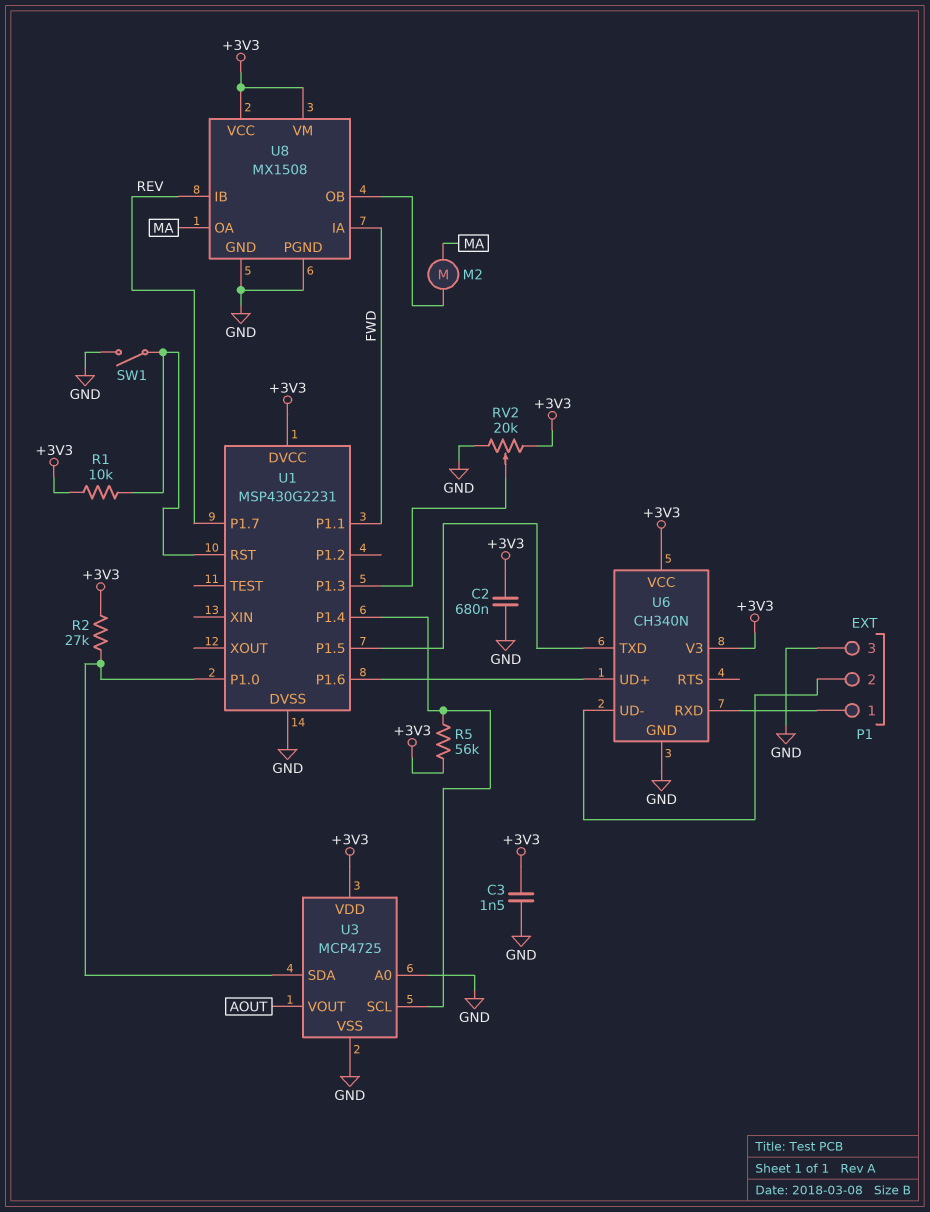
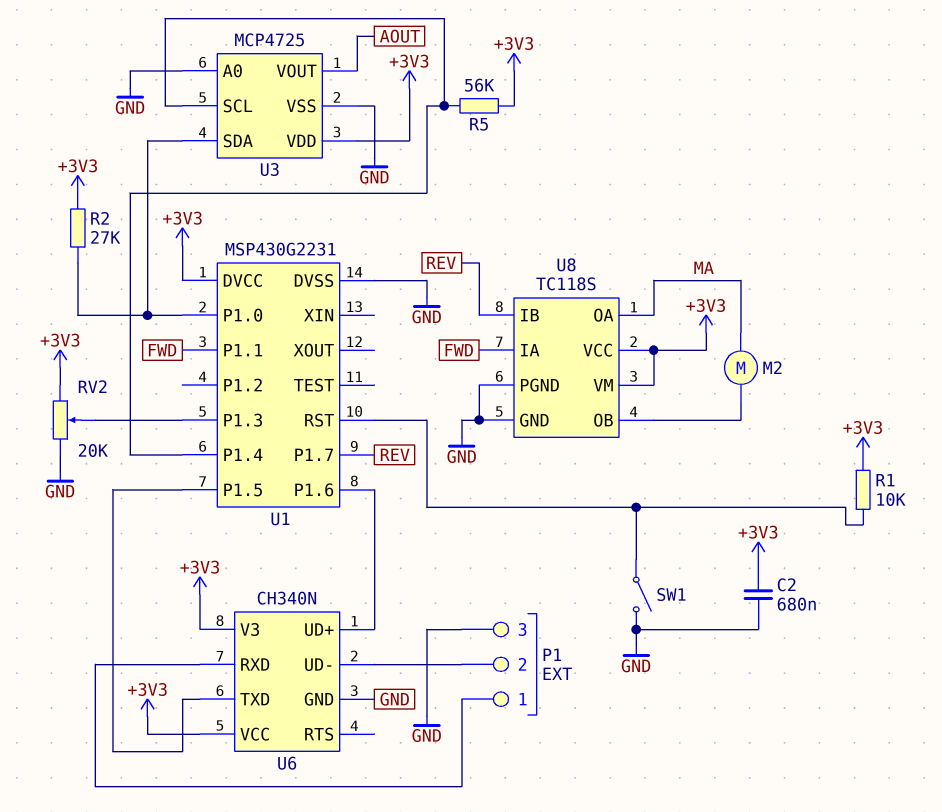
C3: 1.5nF (+3V3, GND) -> none
U8: MX1508 -> TC118S

